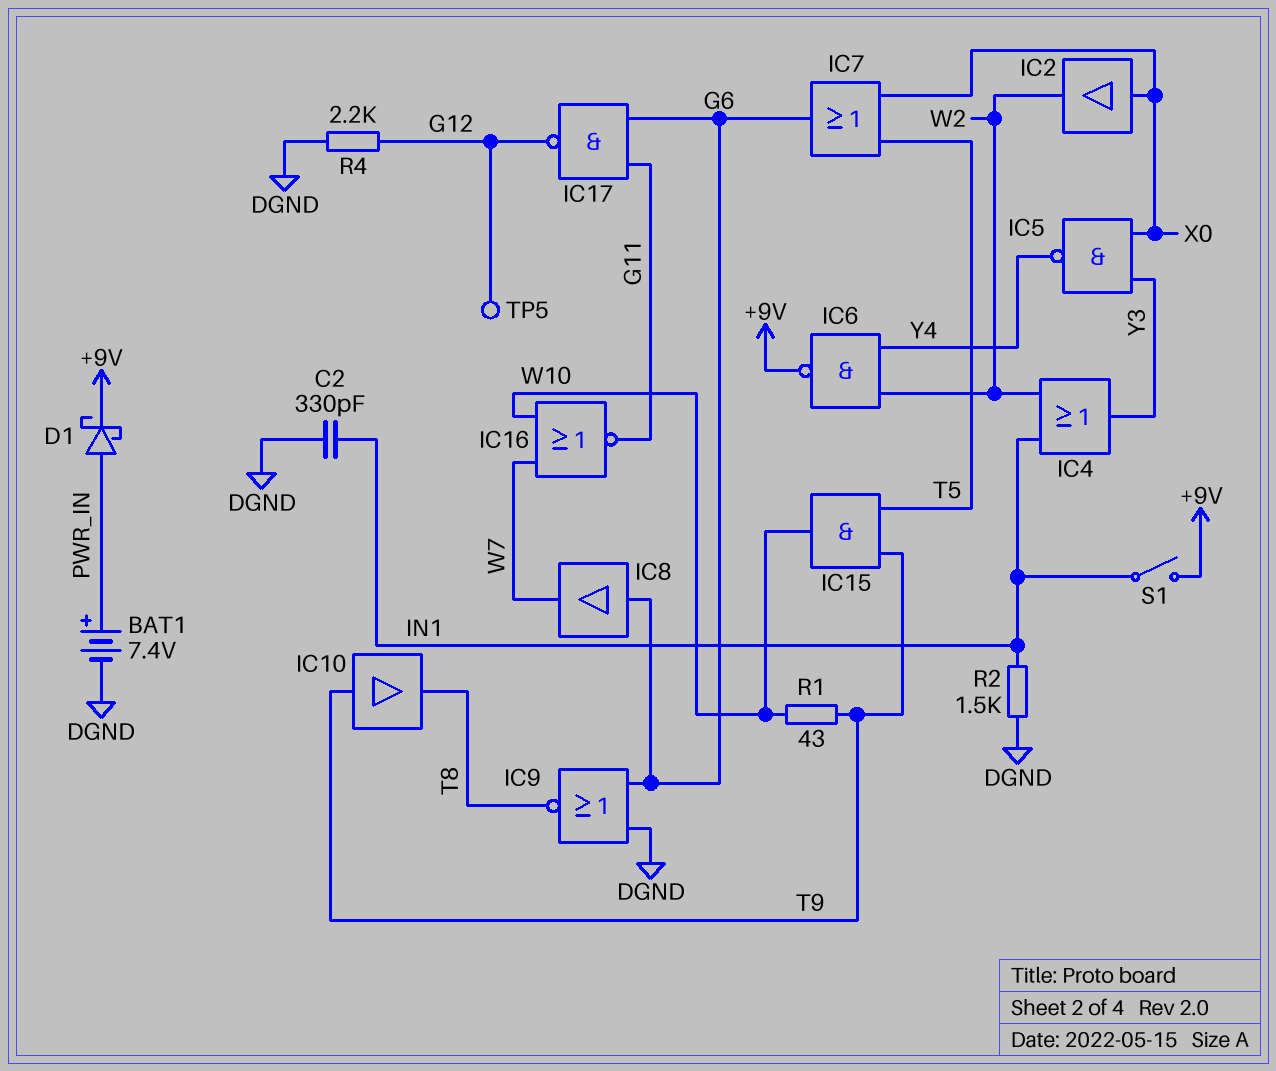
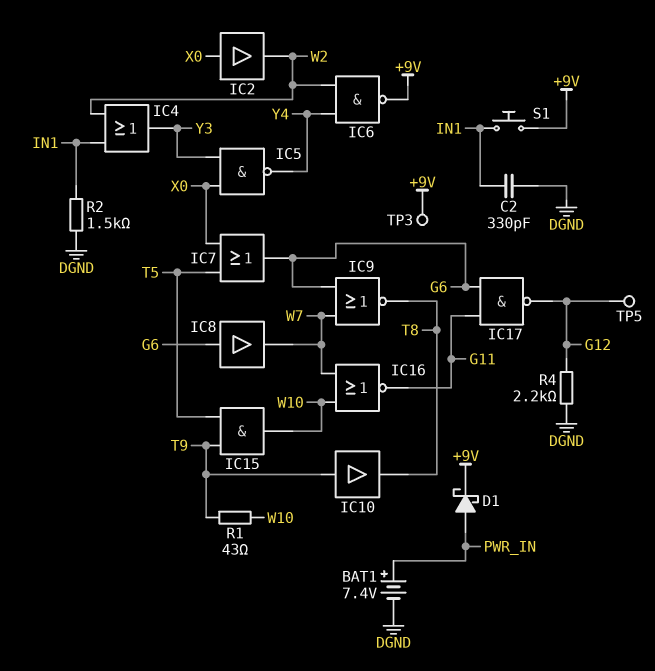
IC9: NOR (in DGND, in G6, out T8) -> NOR (in G6, in W7, out T8)
S1: switch (+9V, IN1) -> button (+9V, IN1)
TP3: none -> test point (+9V)

